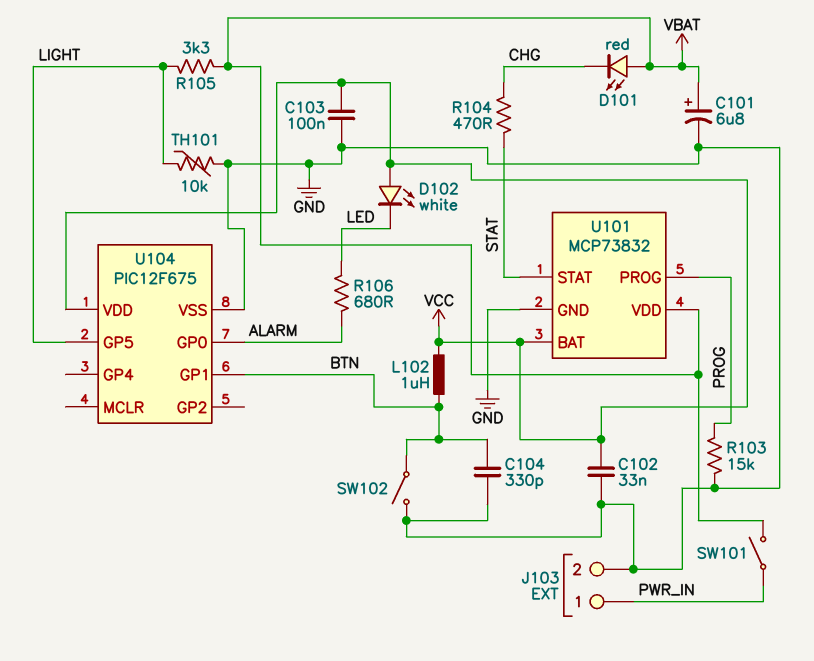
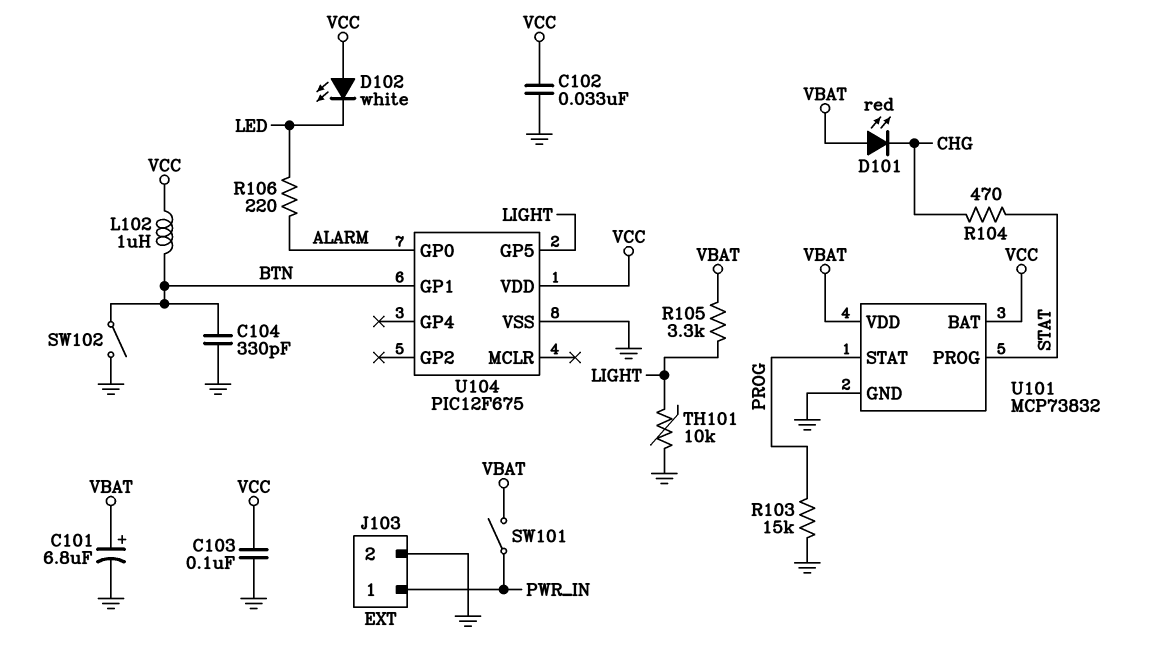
R106: 680 (ALARM, LED) -> 220 (ALARM, LED)
U101 pin PROG: PROG -> STAT
U101 pin STAT: STAT -> PROG

